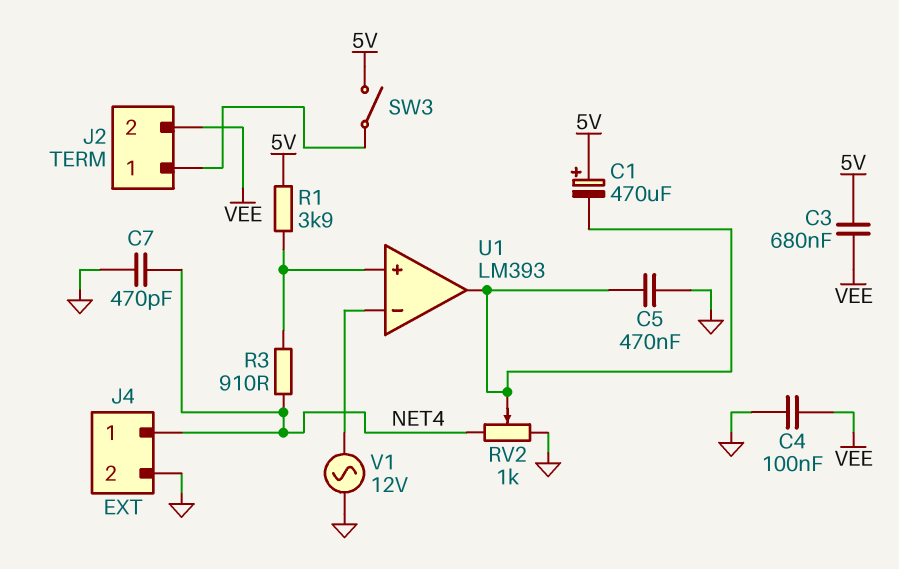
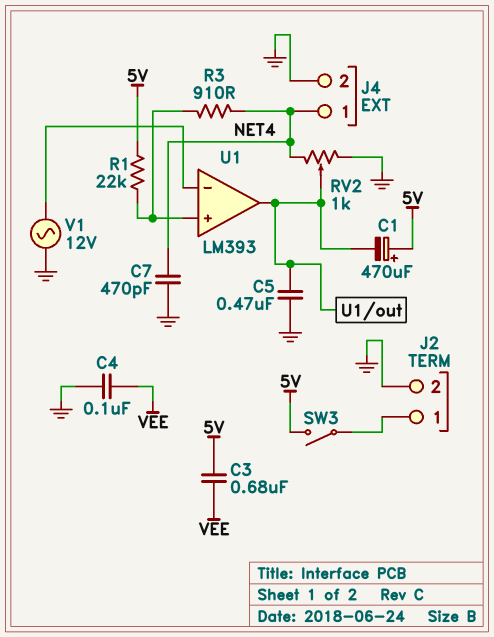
J2 pin 2: VEE -> GND
R1: 3.9k (5V, U1/in+) -> 22k (5V, U1/in+)

